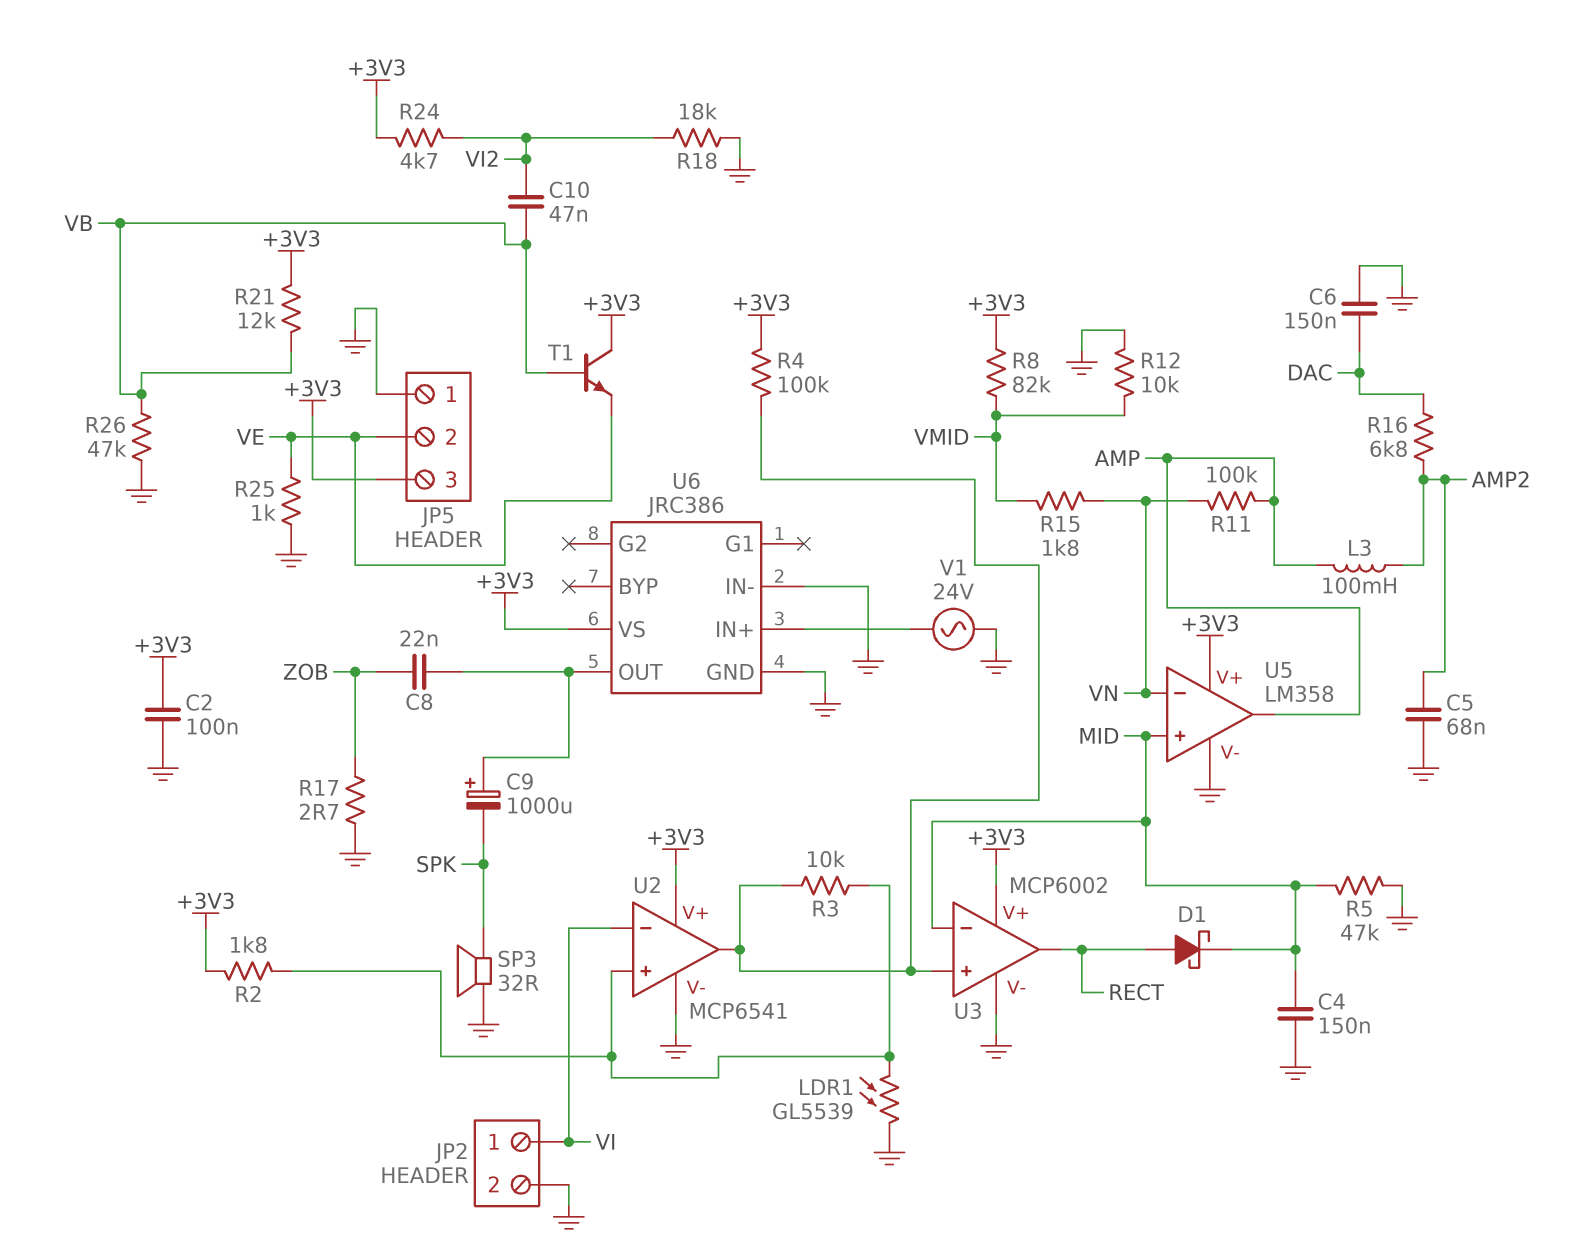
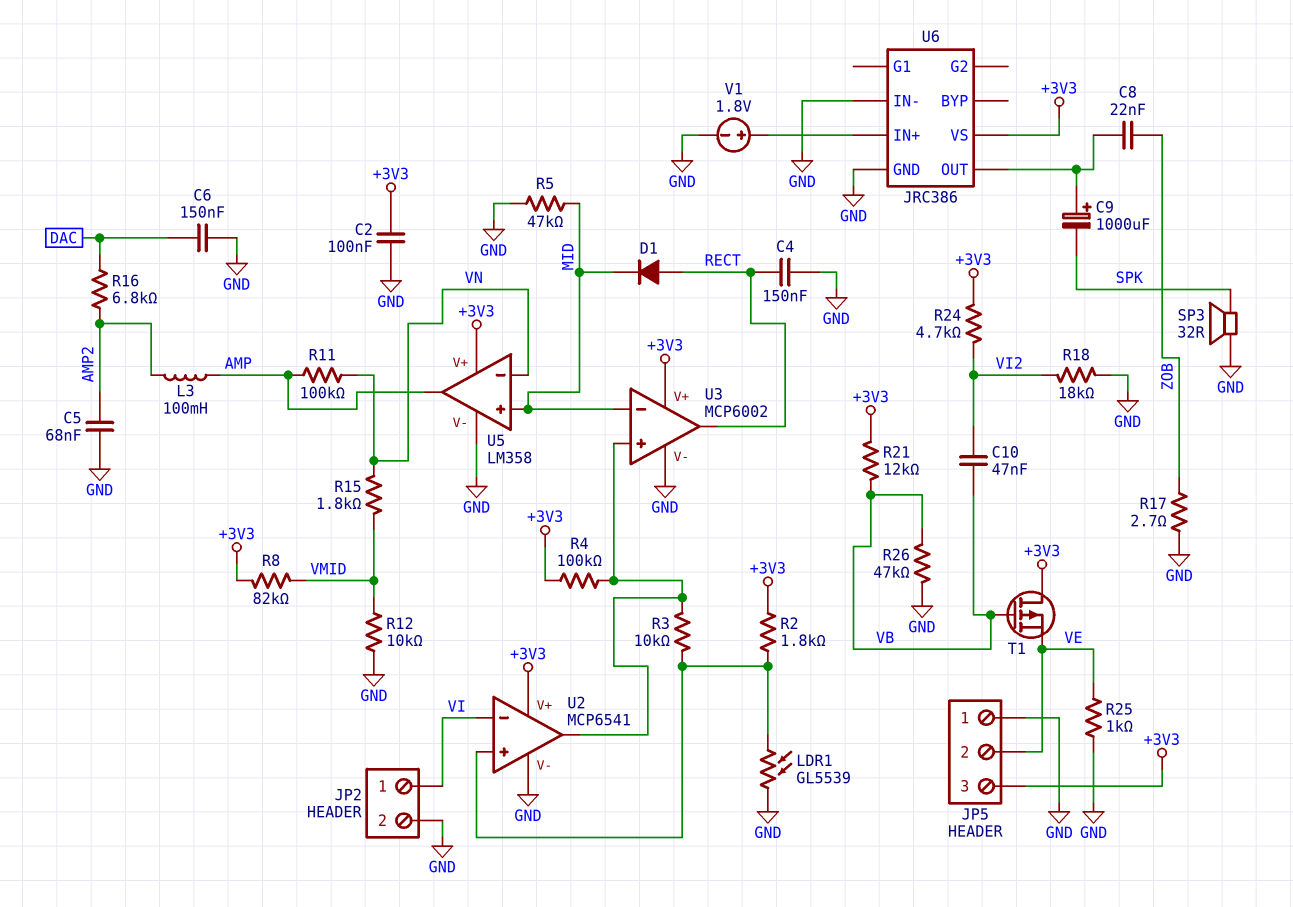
C4: 150nF (GND, MID) -> 150nF (GND, RECT)
D1: schottky (A RECT, K MID) -> diode (A RECT, K MID)
T1: NPN (B VB, C +3V3, E VE) -> PMOS (G VB, D +3V3, S VE)
V1: AC 24V (GND, U6/IN+) -> 1.8V (plus U6/IN+, minus GND)

